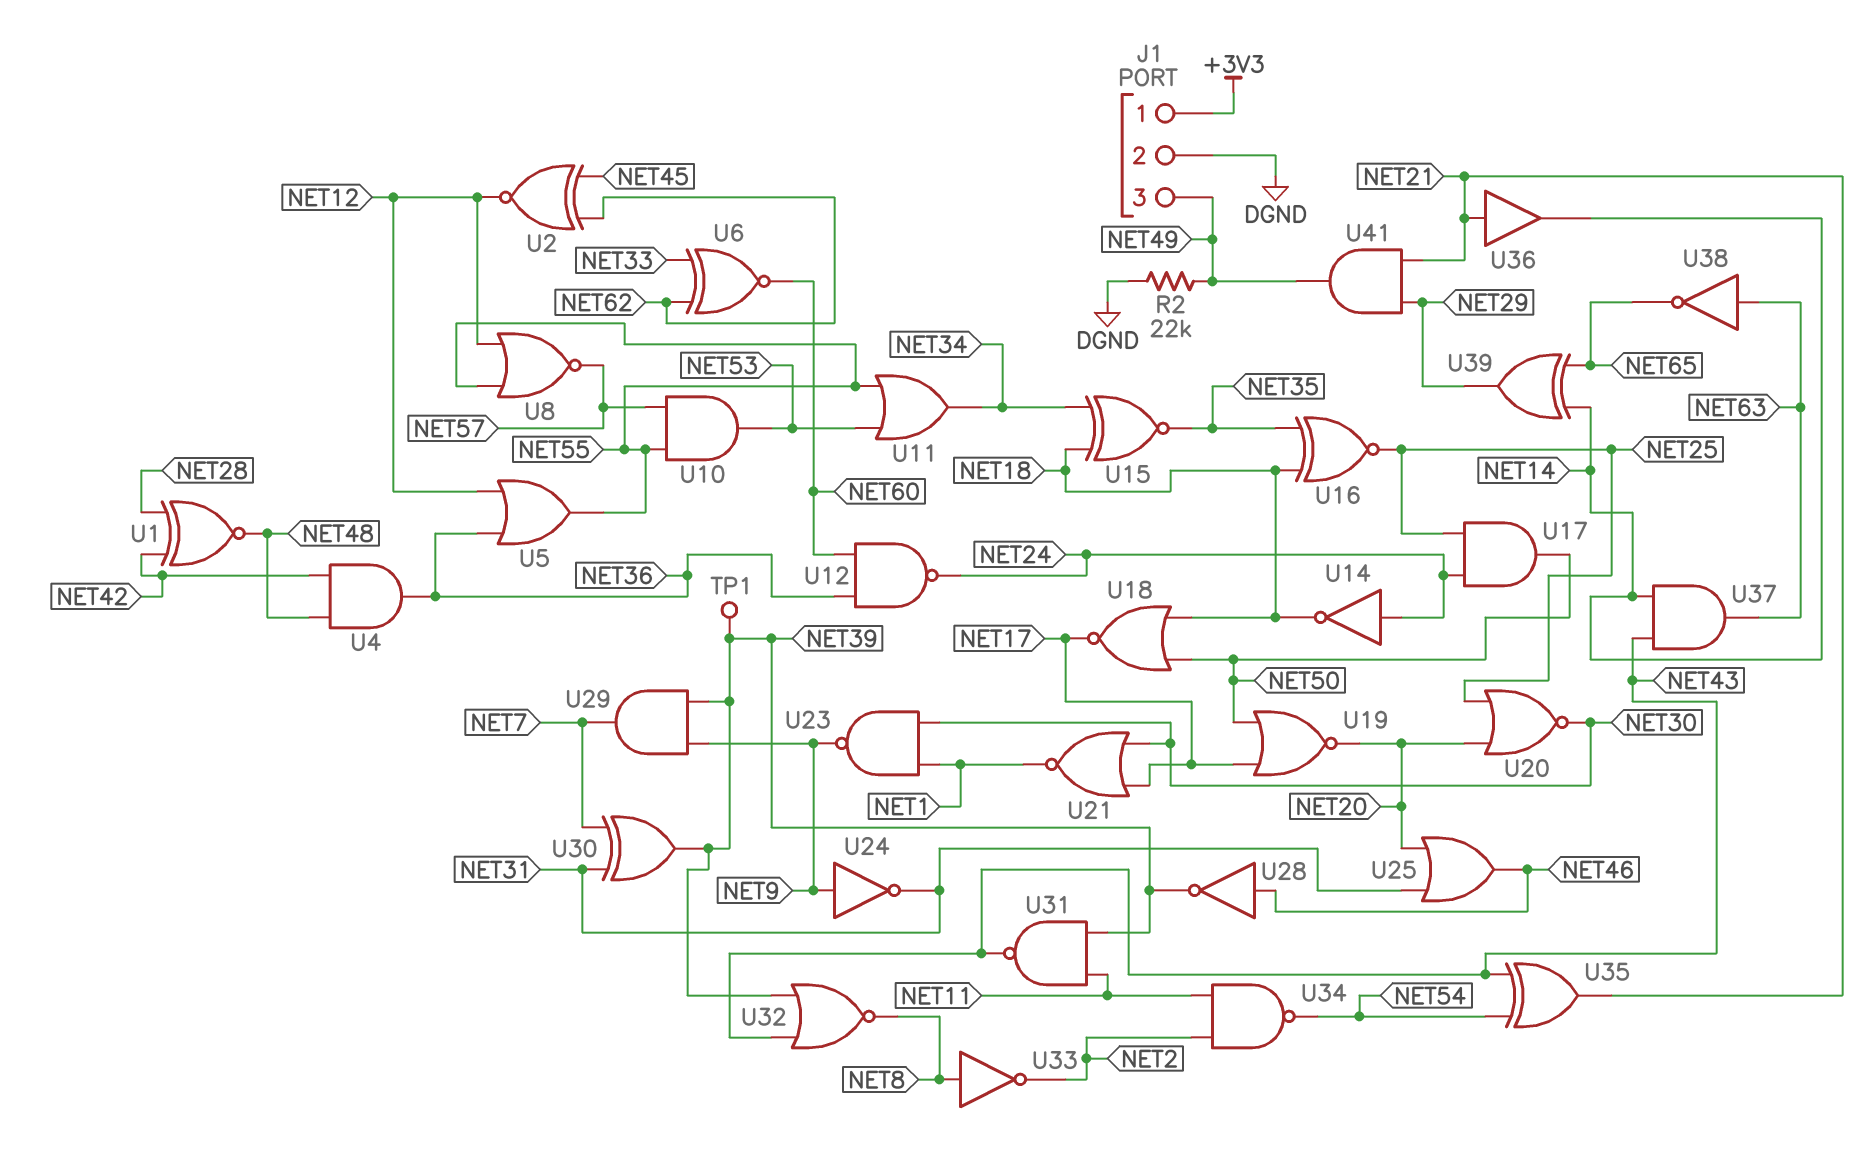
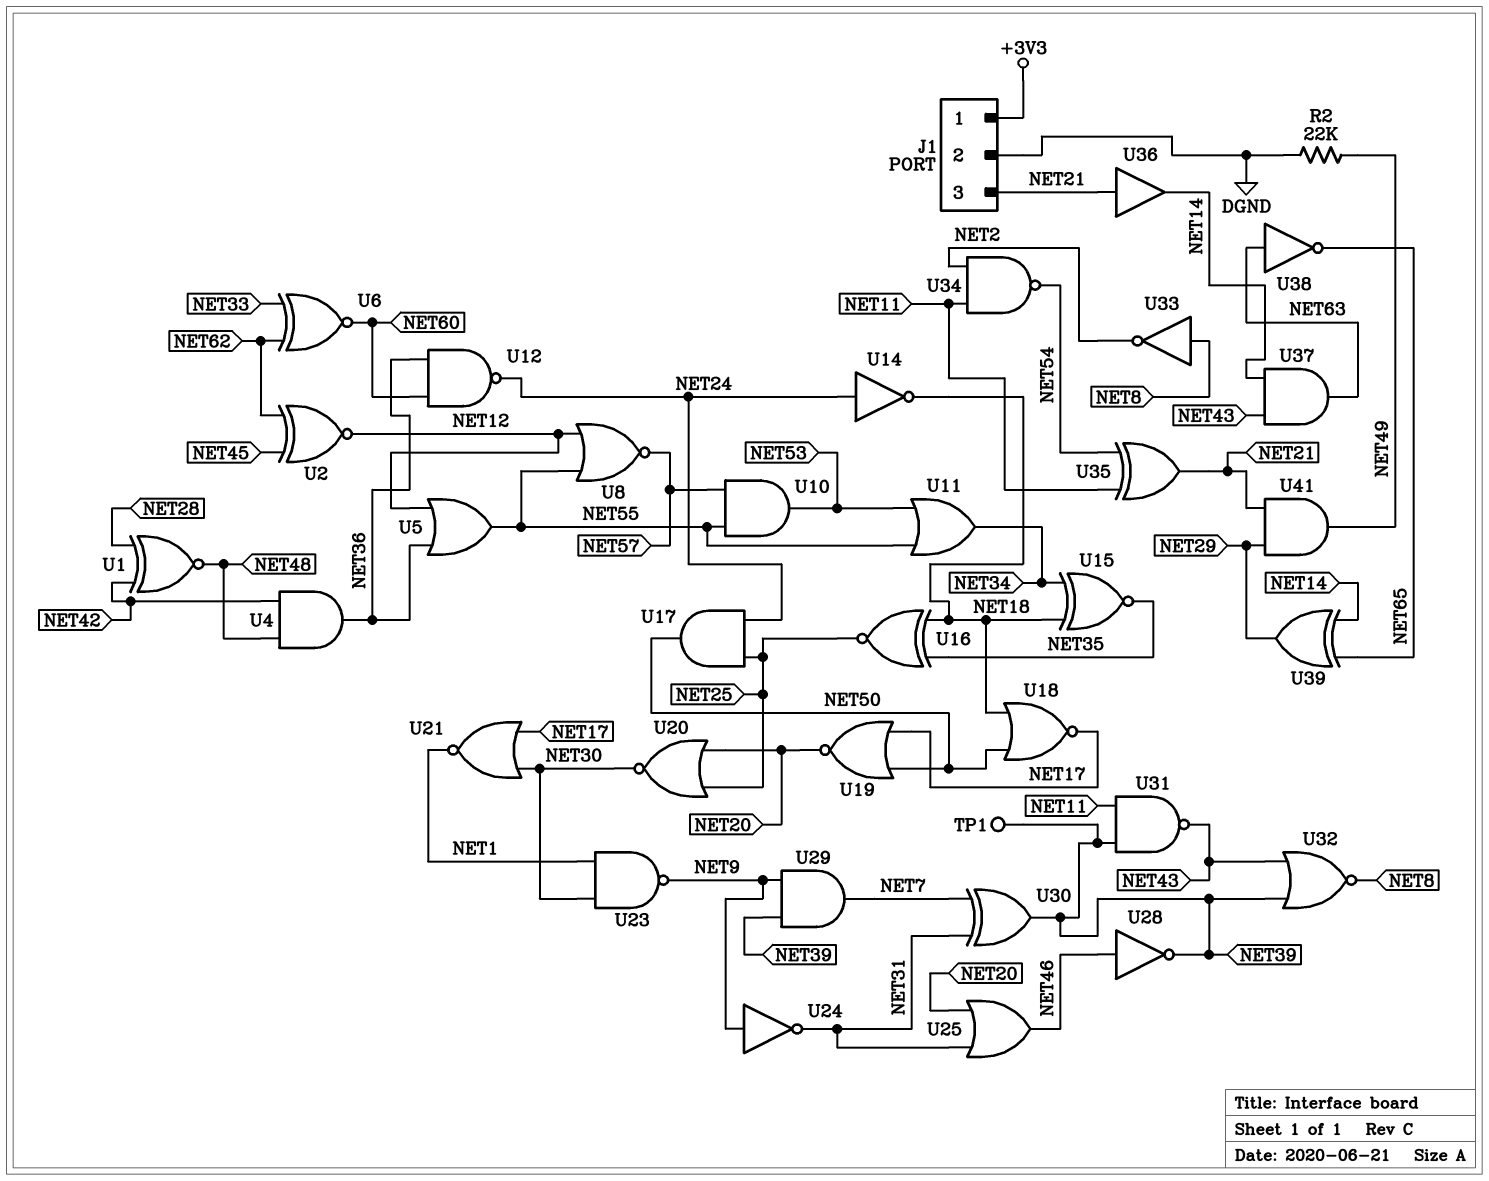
J1 pin 3: NET49 -> NET21
U35: XOR (in NET43, in NET54, out NET21) -> XOR (in NET11, in NET54, out NET21)

